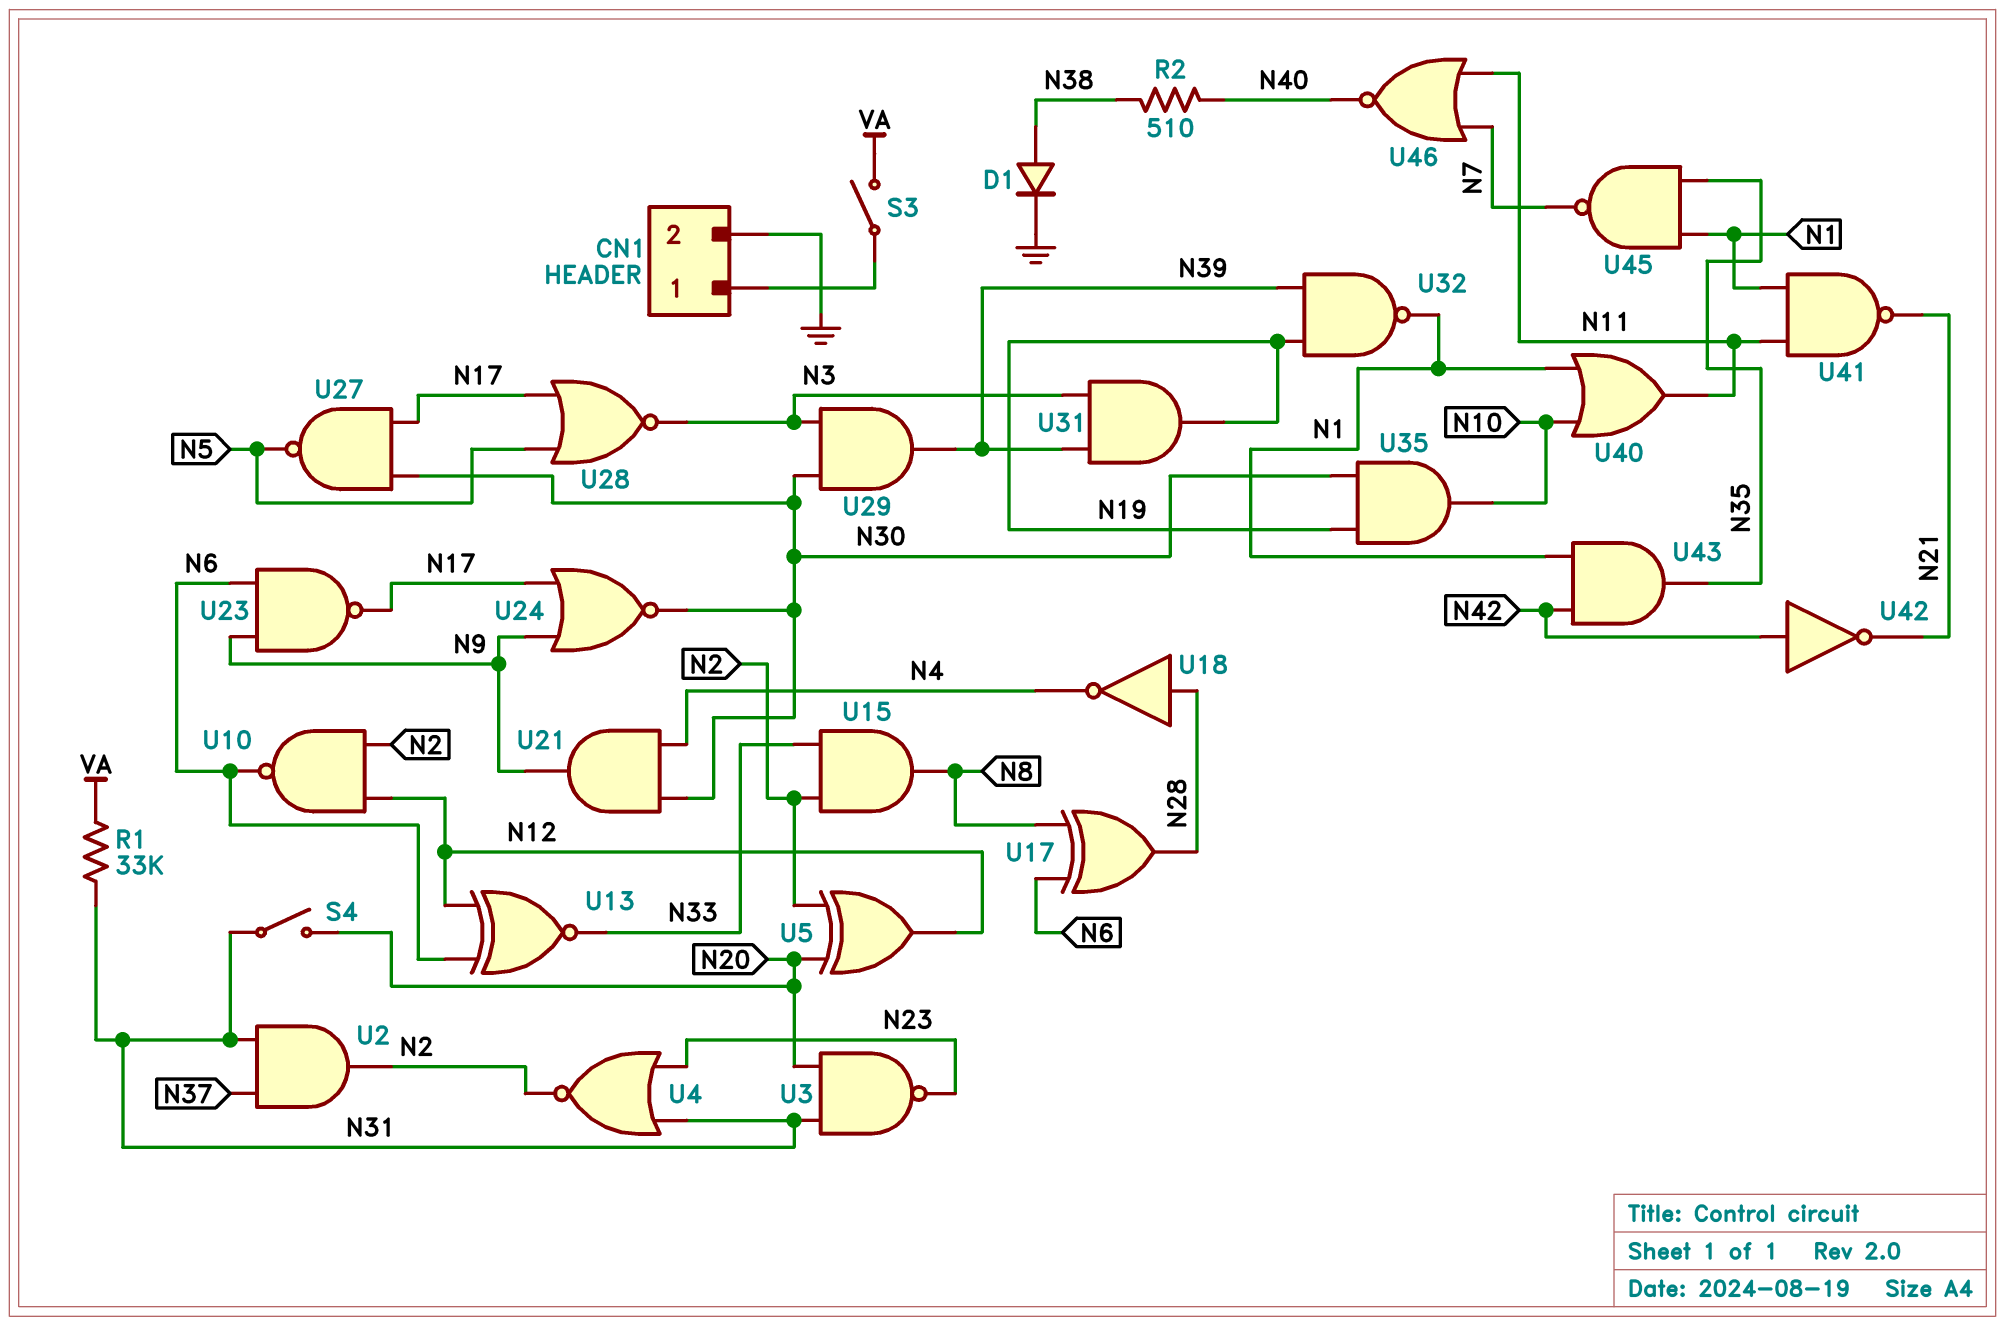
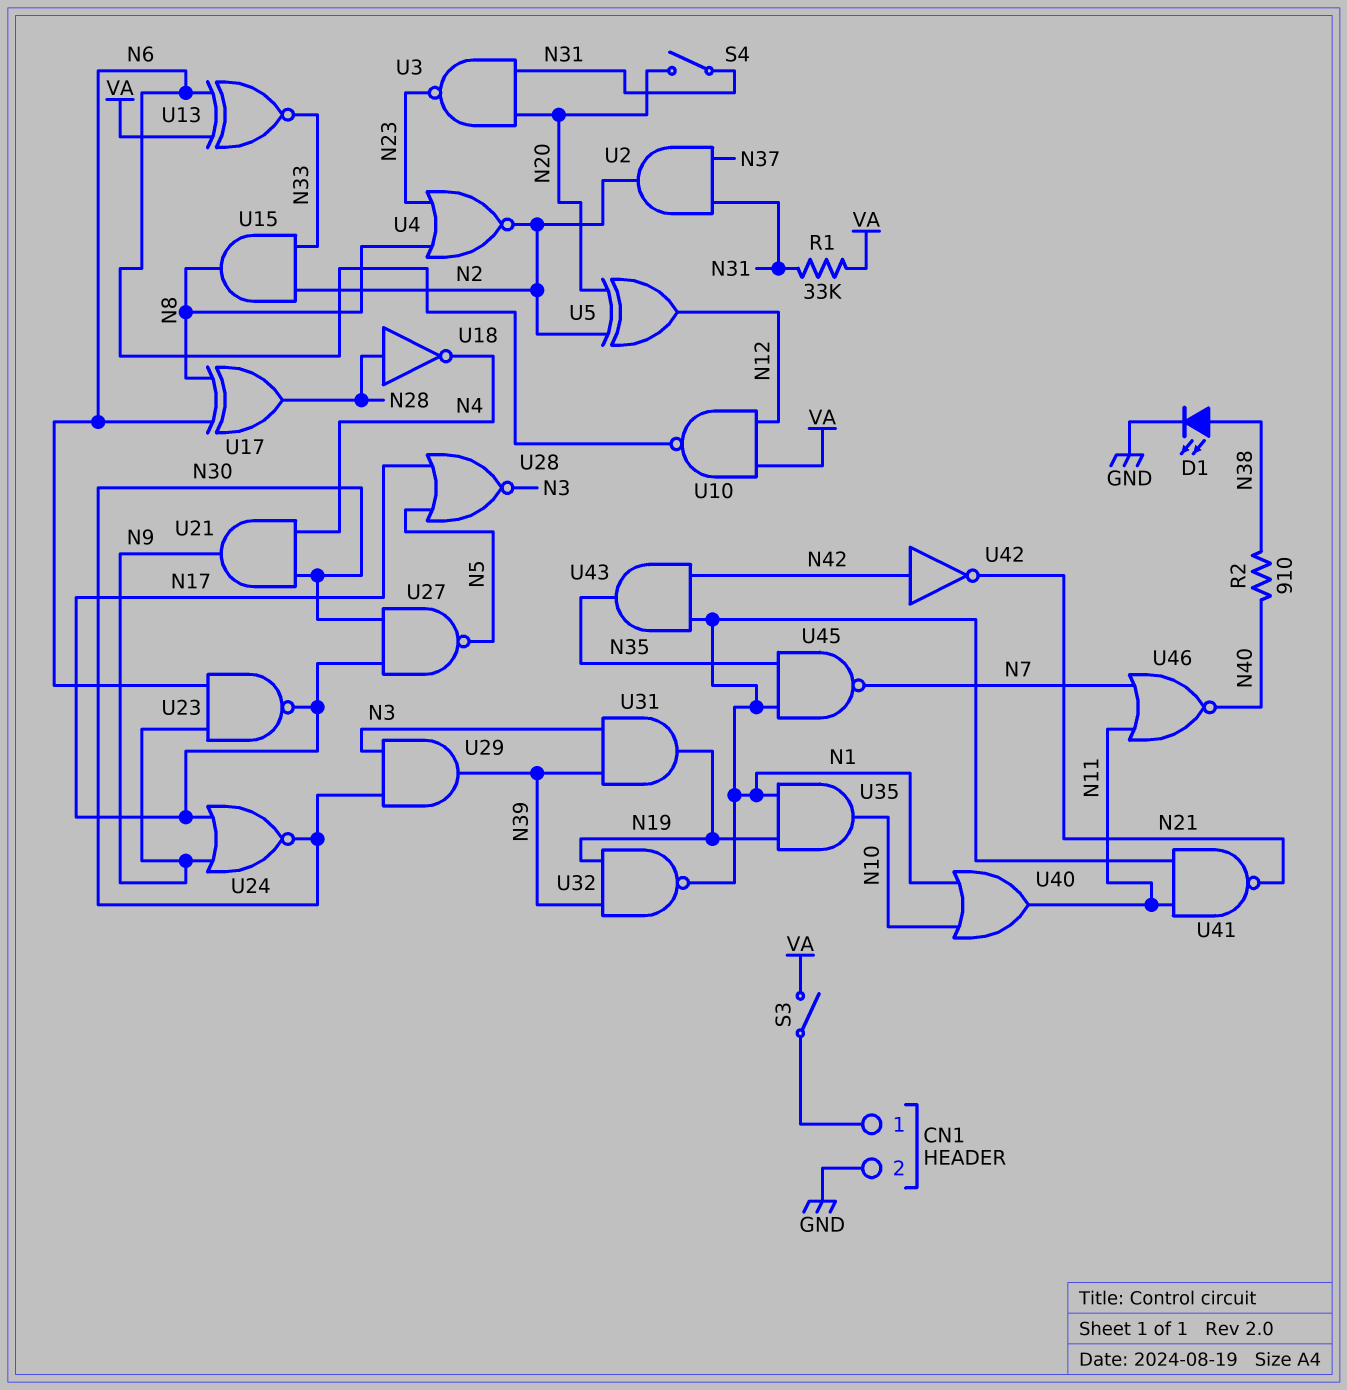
D1: diode (A N38, K GND) -> LED (A N38, K GND)
R2: 510 (N38, N40) -> 910 (N38, N40)
U4: NOR (in N23, in N31, out N2) -> NOR (in N8, in N23, out N2)
U10: NAND (in N2, in N12, out N6) -> NAND (in N12, in VA, out N6)
U13: XNOR (in N6, in N12, out N33) -> XNOR (in N6, in VA, out N33)
U35: AND (in N19, in N30, out N10) -> AND (in N1, in N19, out N10)

